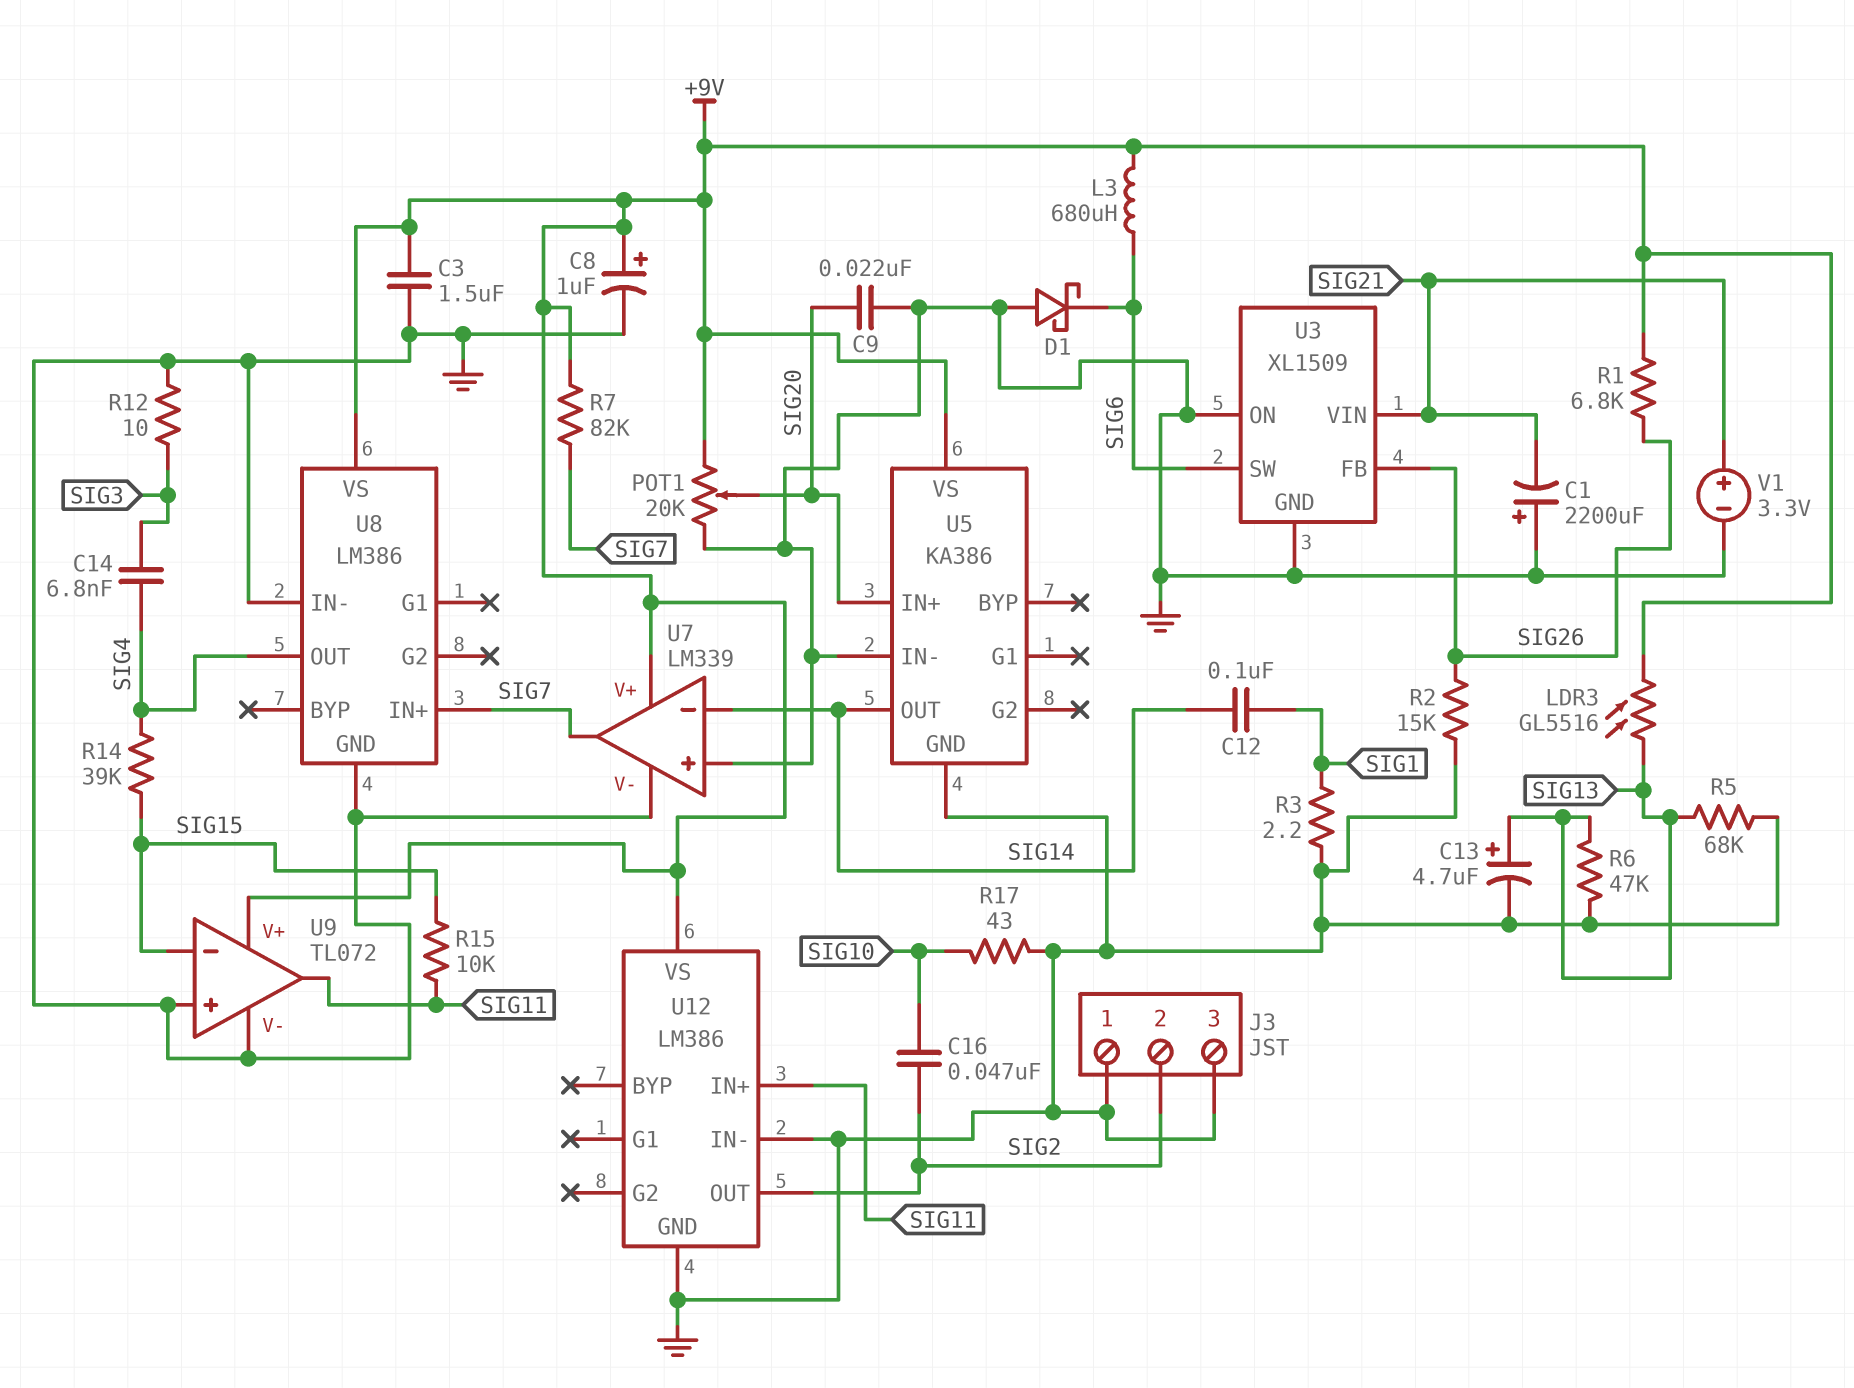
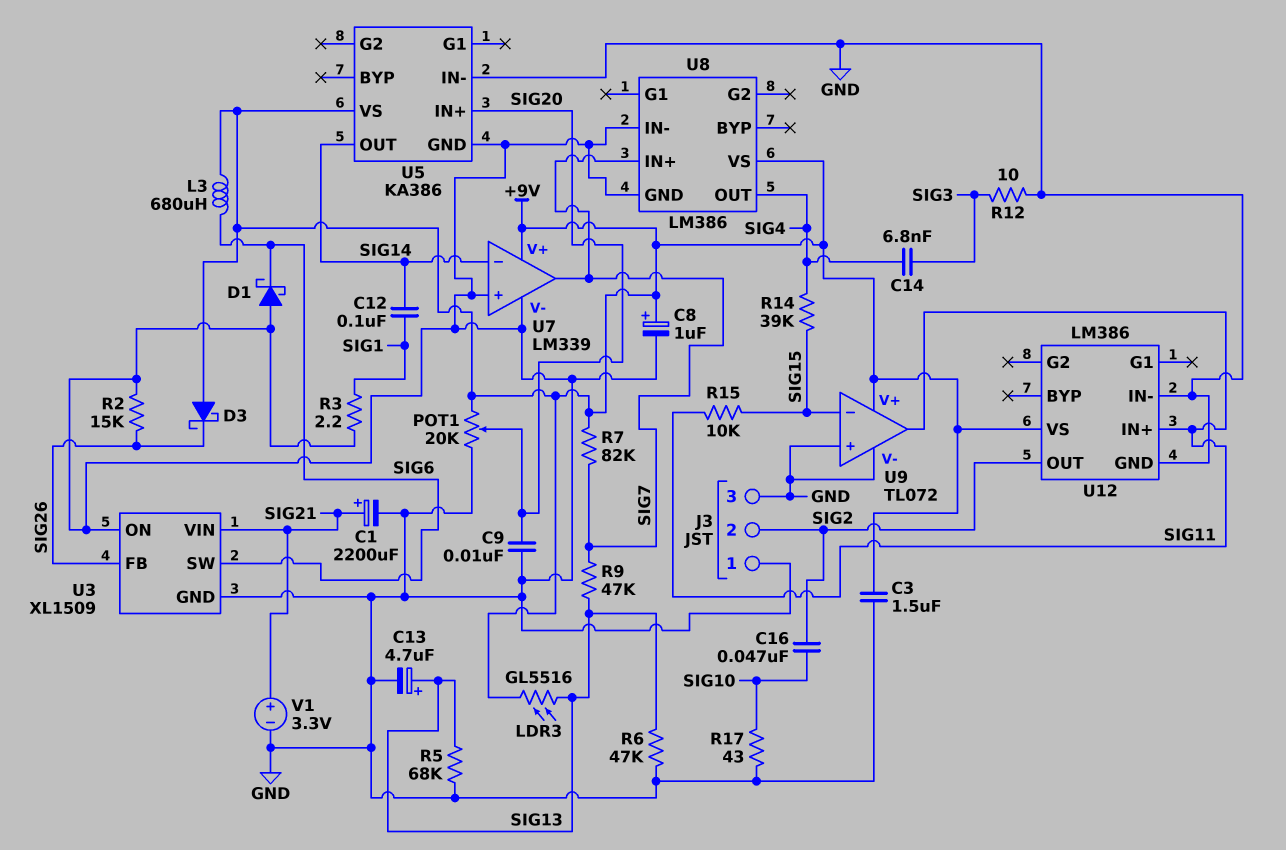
C1: 2200uF (plus GND, minus SIG21) -> 2200uF (plus SIG21, minus GND)
C9: 22nF (GND, SIG20) -> 10nF (GND, SIG20)
D3: none -> schottky (A +9V, K SIG26)
R1: 6.8k (+9V, SIG26) -> none
R9: none -> 47k (SIG7, SIG13)

